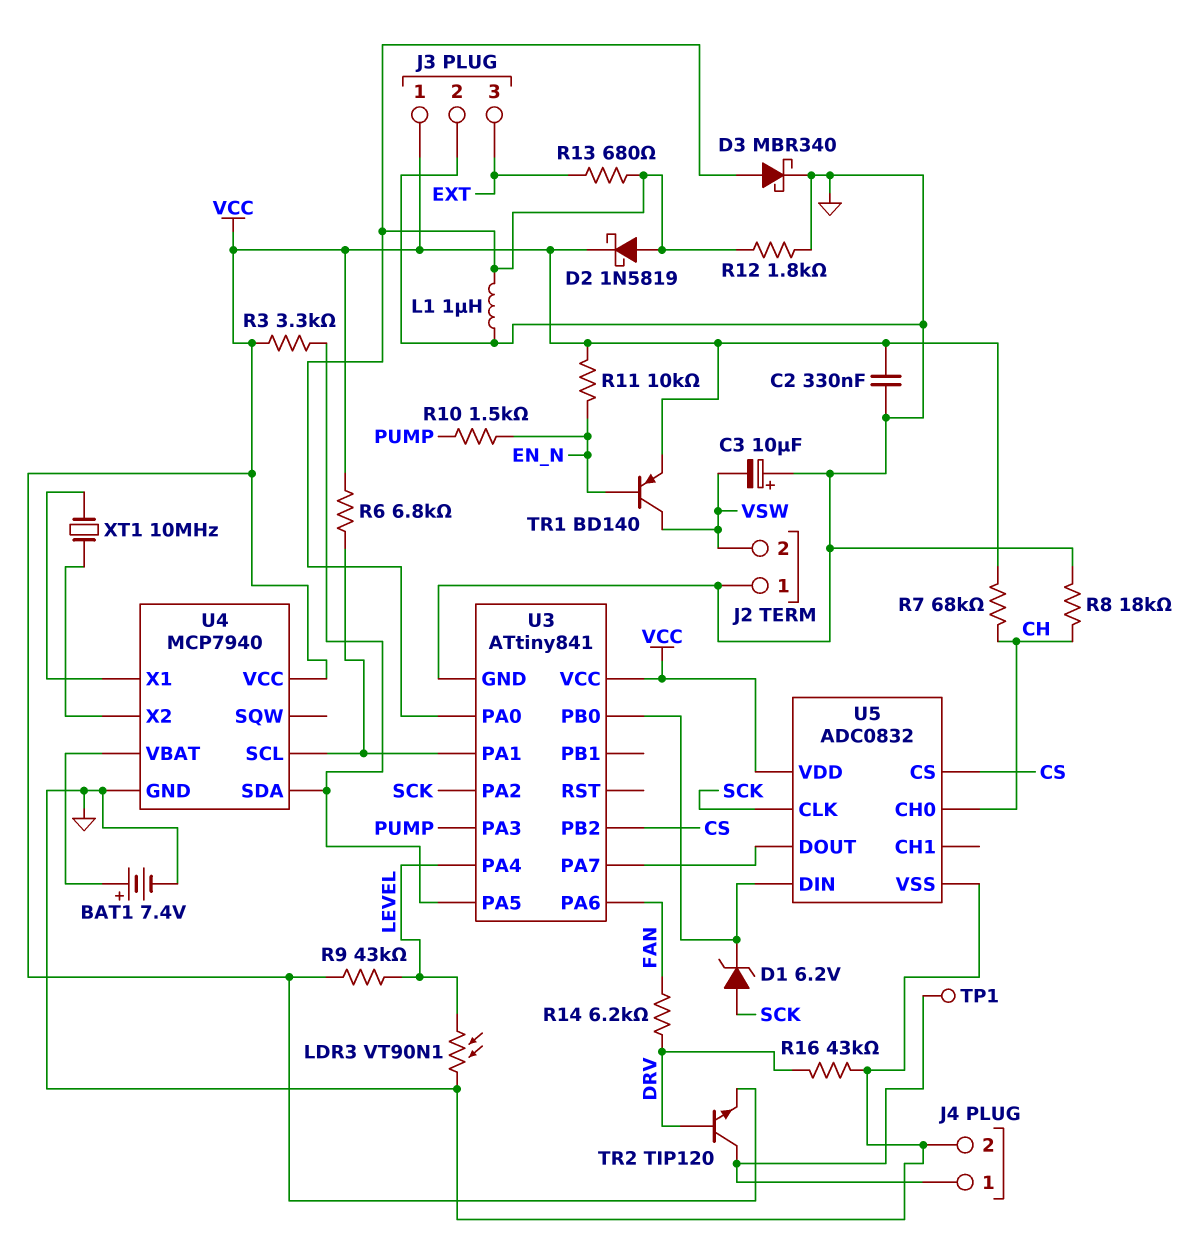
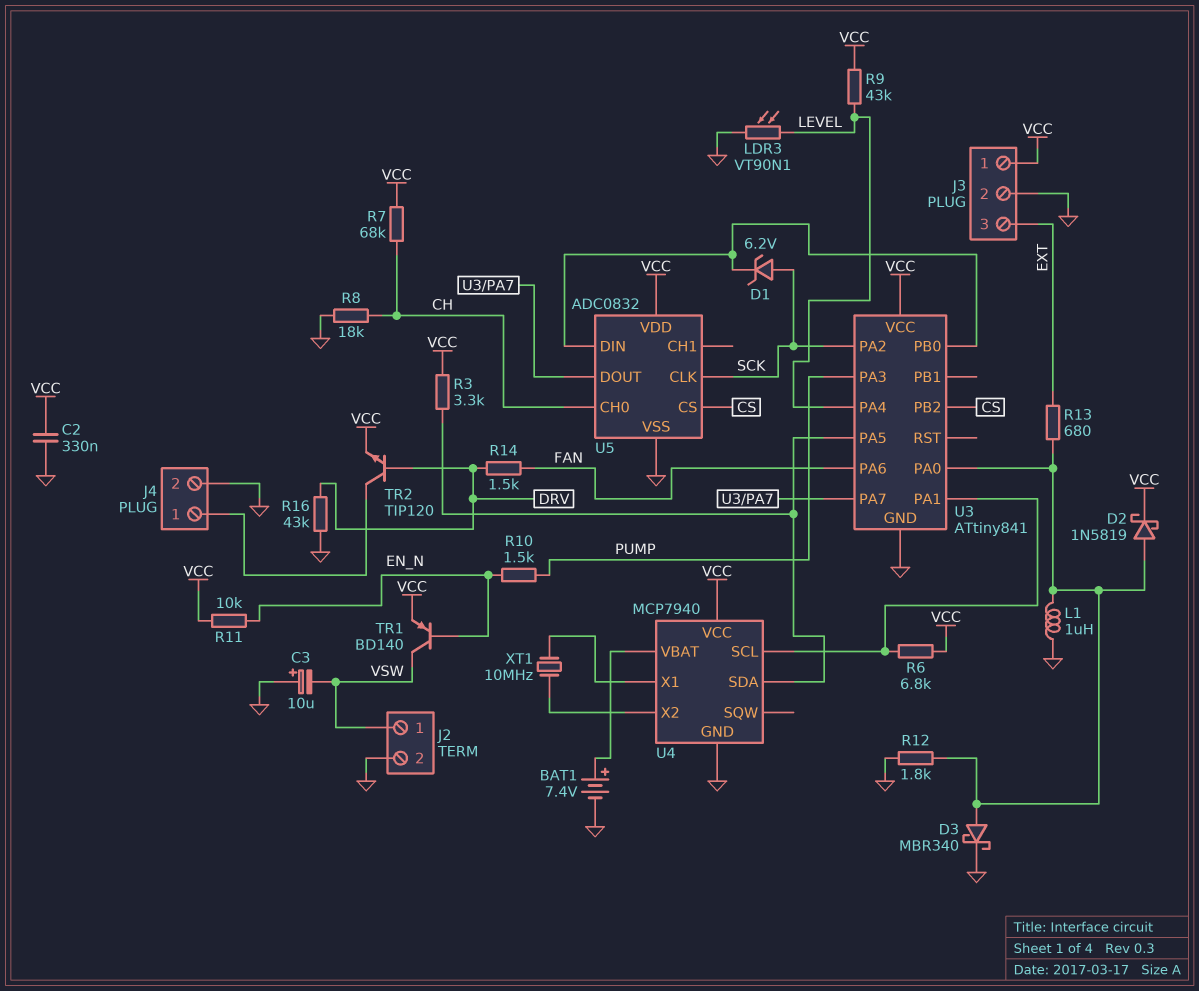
J2 pin 1: GND -> VSW
J2 pin 2: VSW -> GND
R14: 6.2k (DRV, FAN) -> 1.5k (DRV, FAN)
TP1: test point (J4/1) -> none

